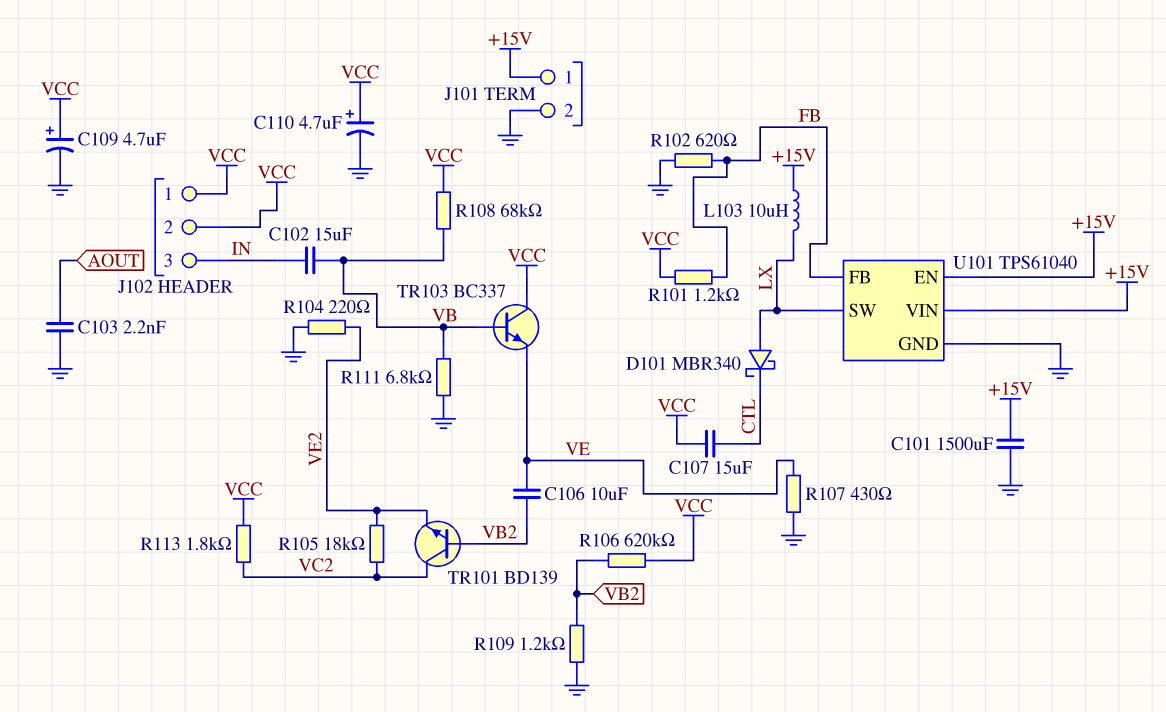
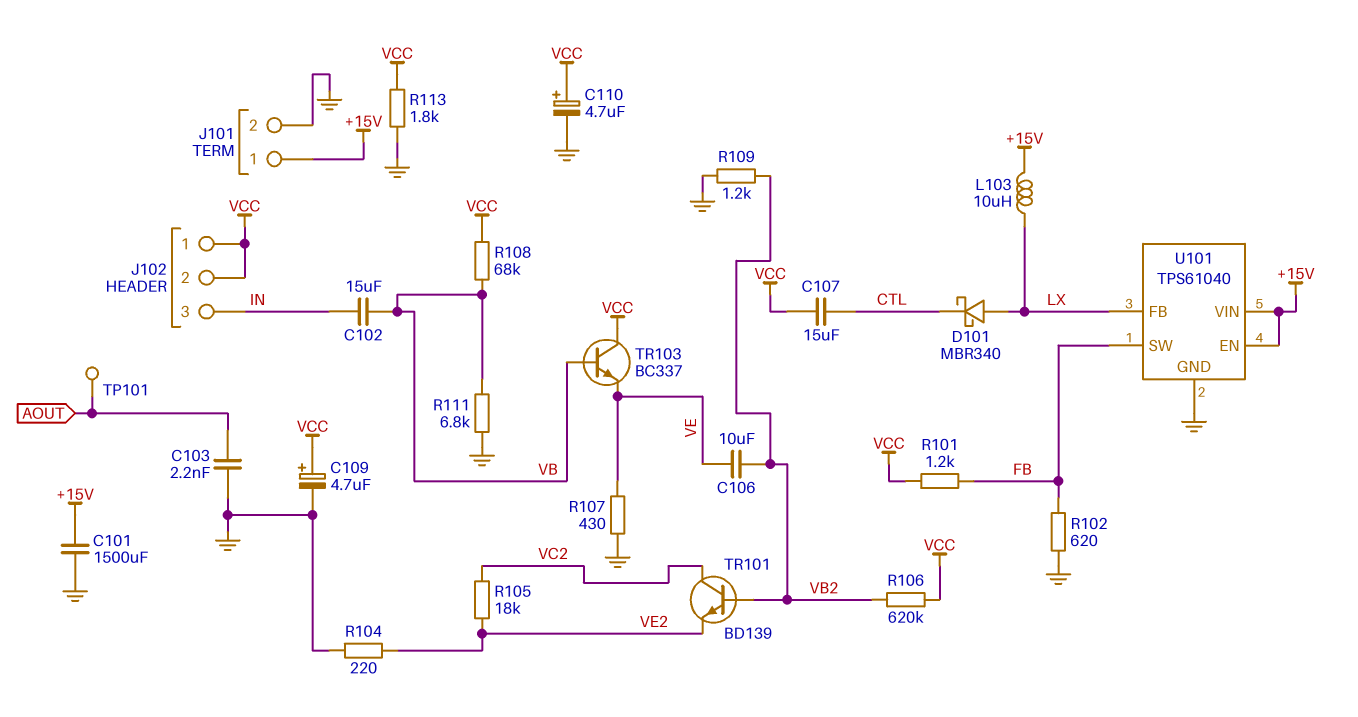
R113: 1.8k (VC2, VCC) -> 1.8k (GND, VCC)
TP101: none -> test point (AOUT)
U101 pin FB: FB -> LX
U101 pin SW: LX -> FB

